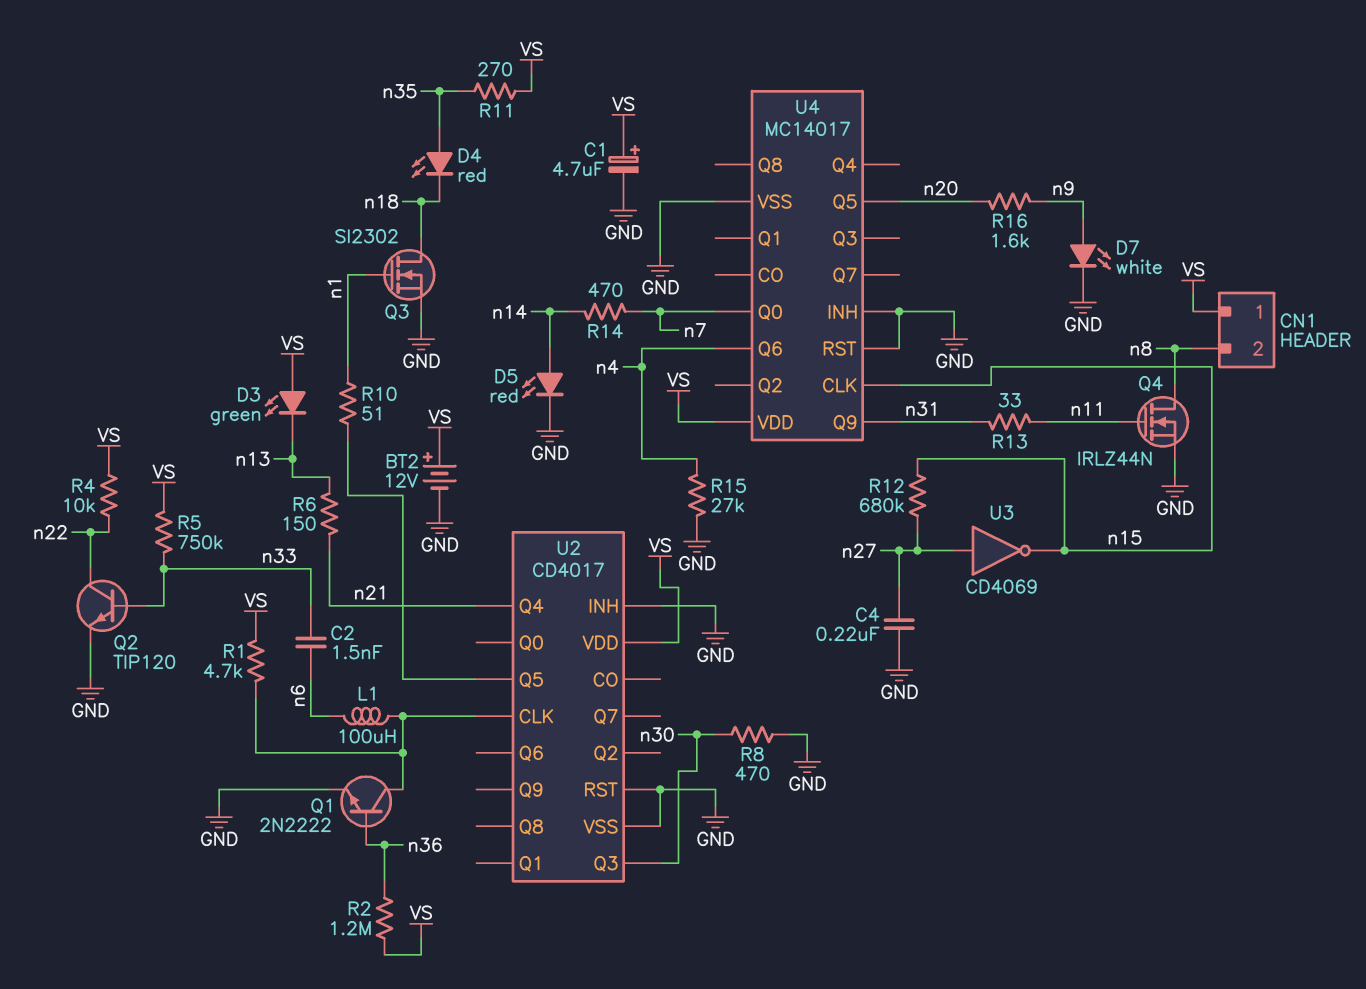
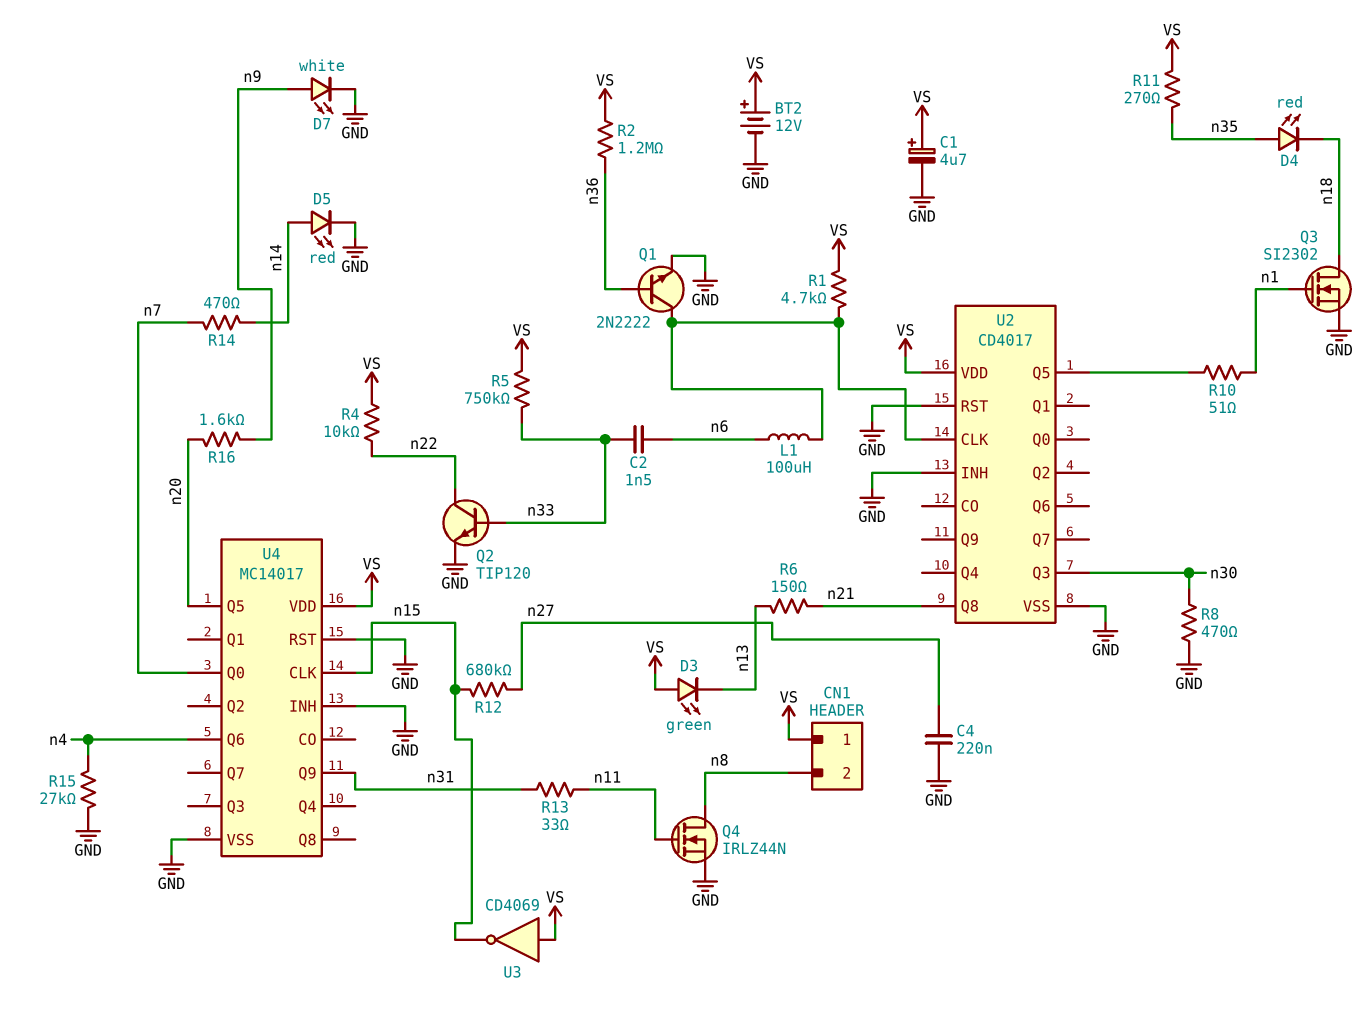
U2 pin Q4: n21 -> none
U2 pin Q8: none -> n21
U3: NOT CD4069 (in n27, out n15) -> NOT CD4069 (in VS, out n15)

